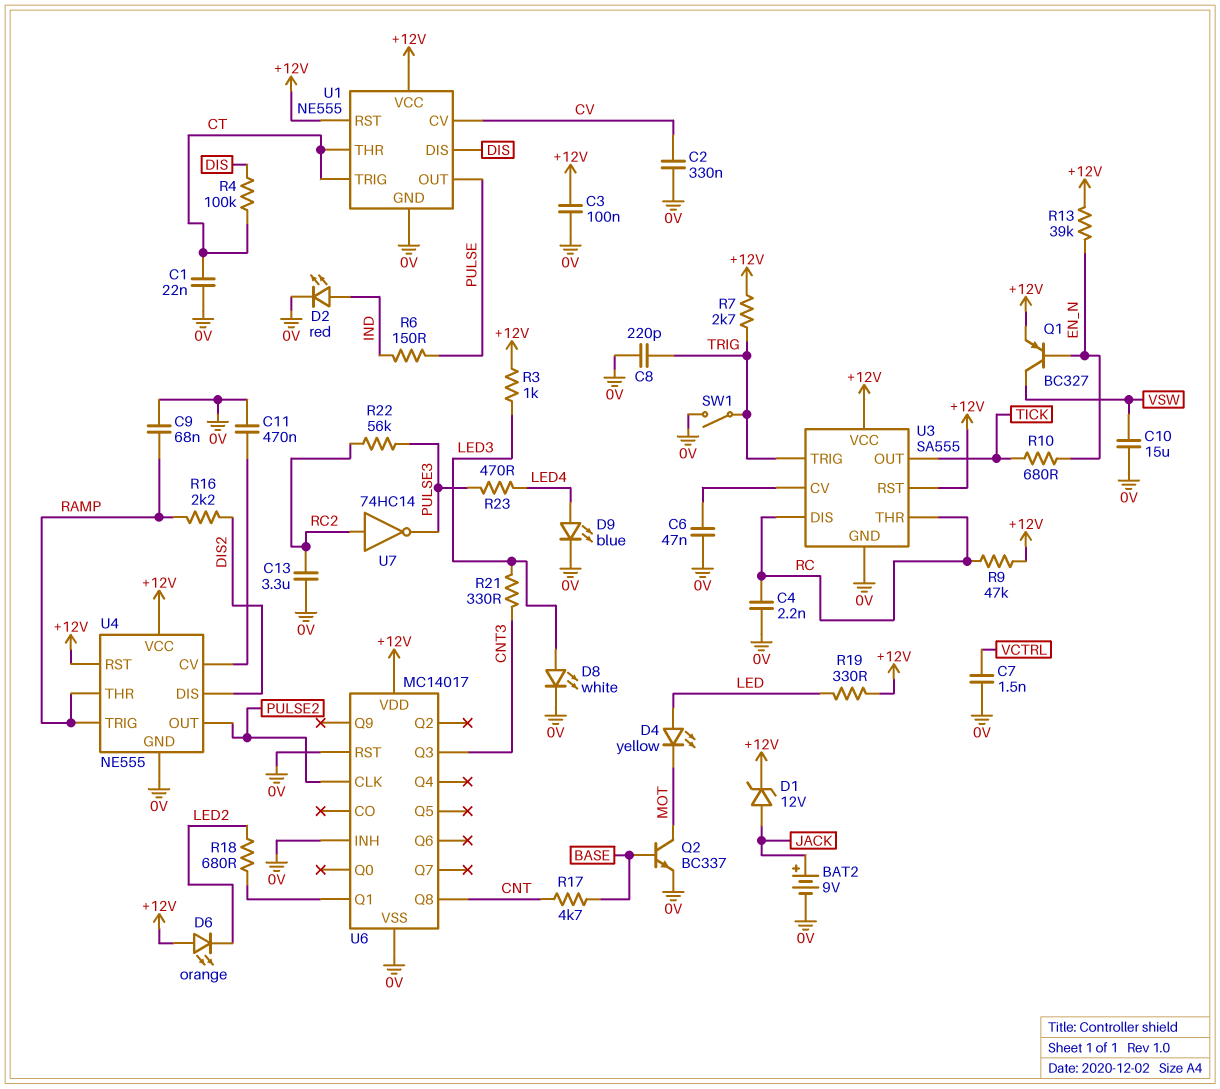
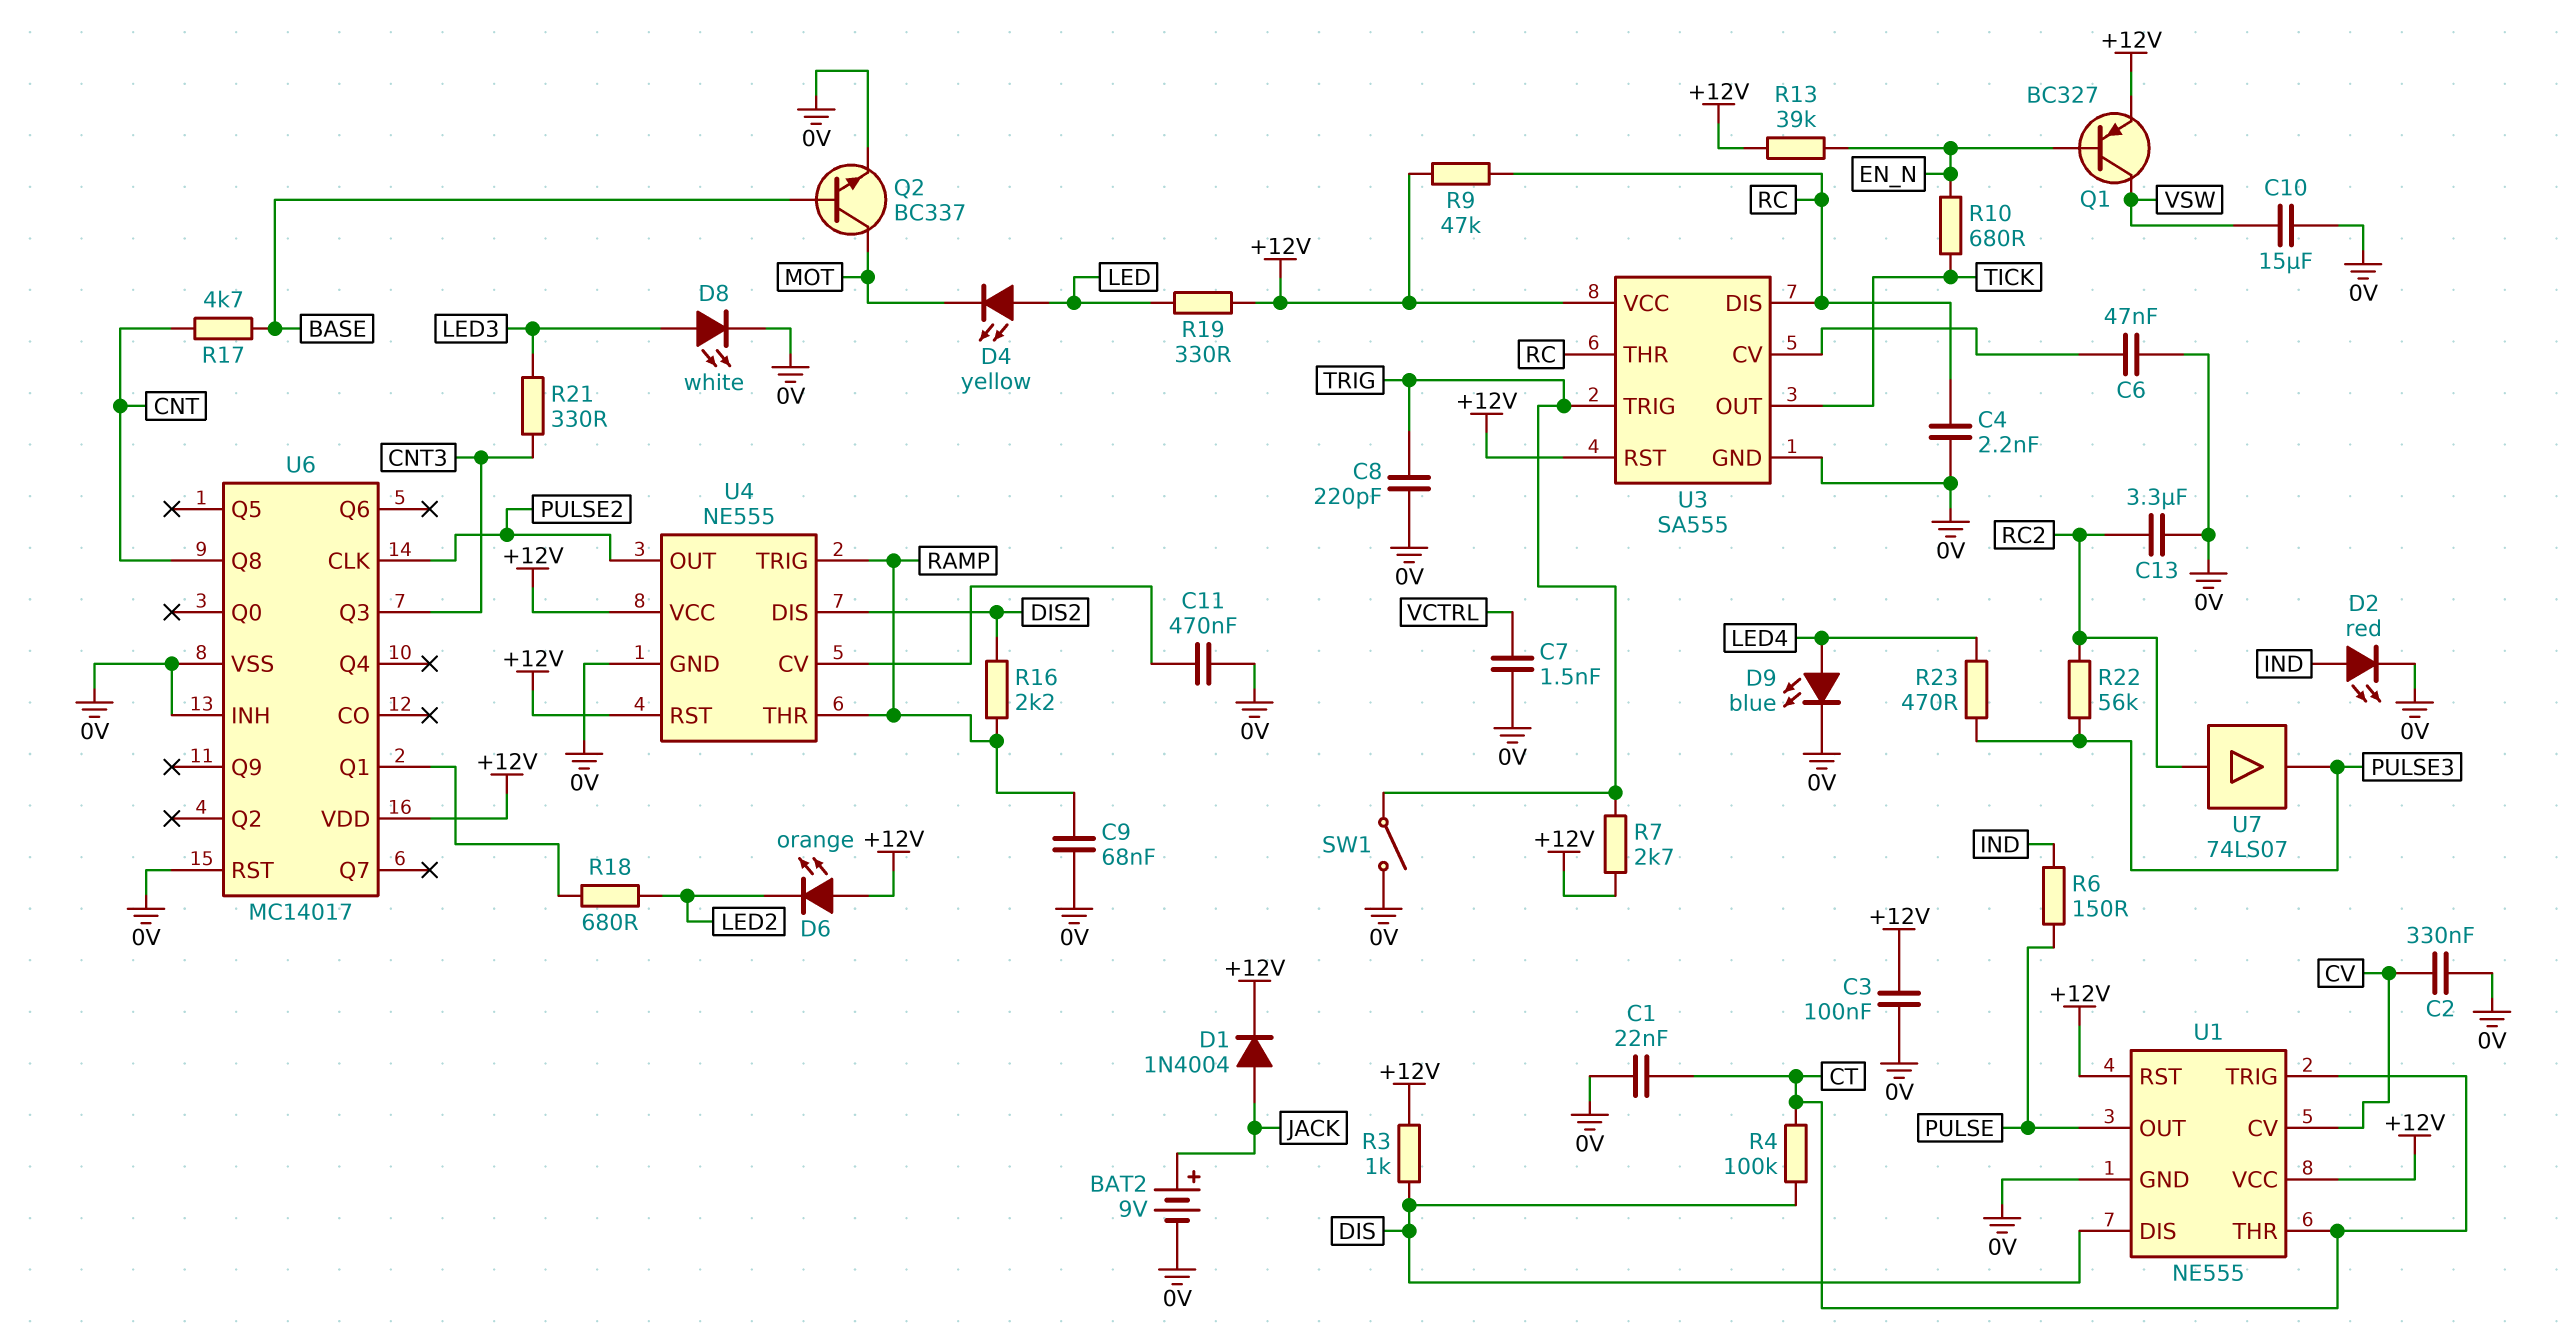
D1: zener 12V (A JACK, K +12V) -> diode 1N4004 (A JACK, K +12V)
R3: 1k (+12V, LED3) -> 1k (+12V, DIS)
U7: NOT 74HC14 (in RC2, out PULSE3) -> buffer 74LS07 (in RC2, out PULSE3)

